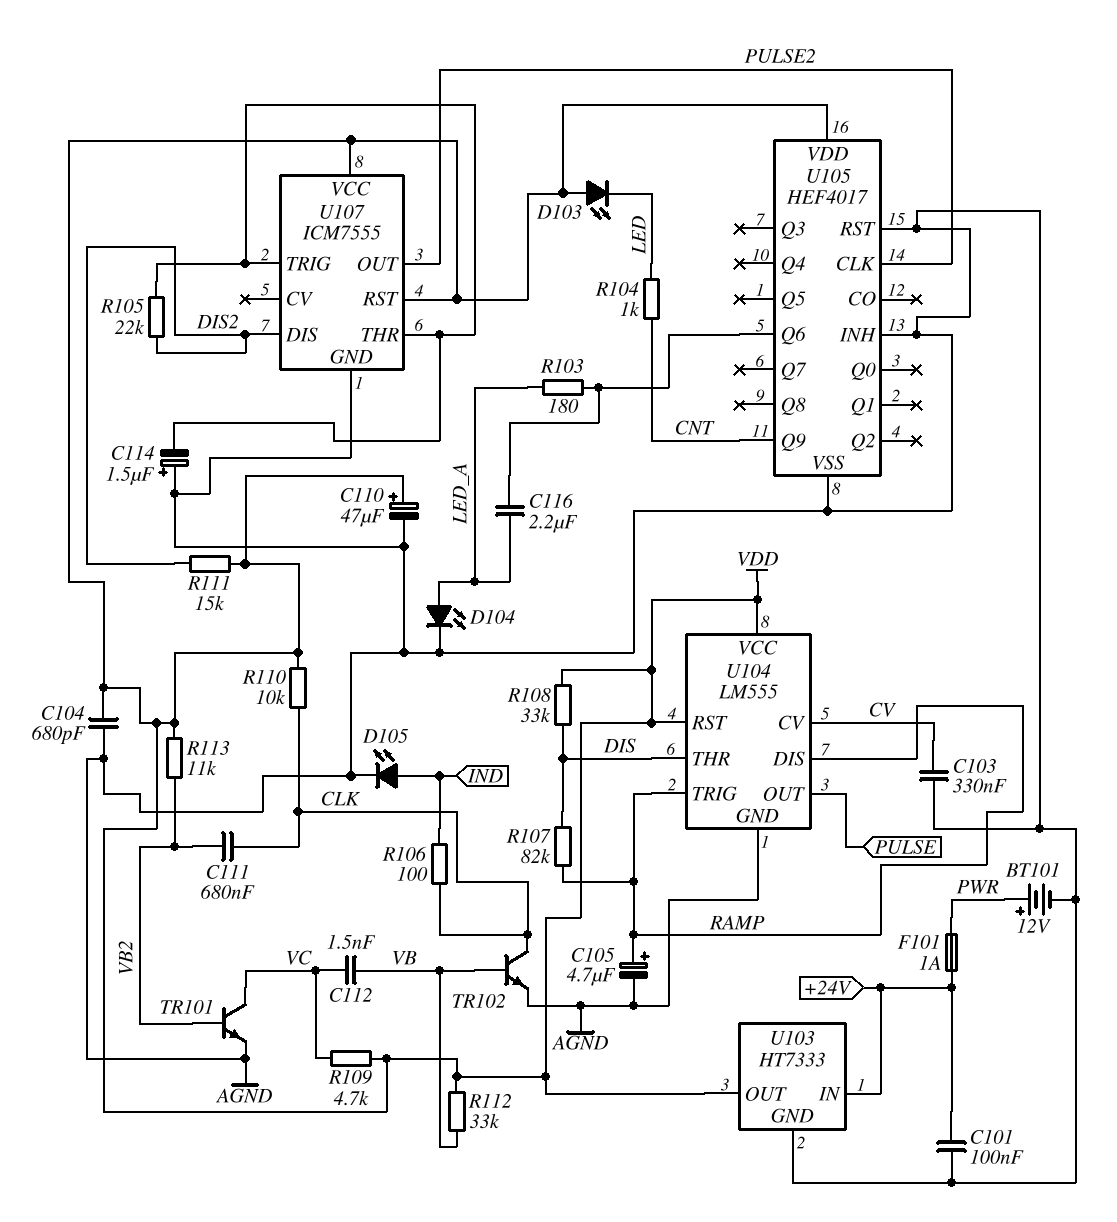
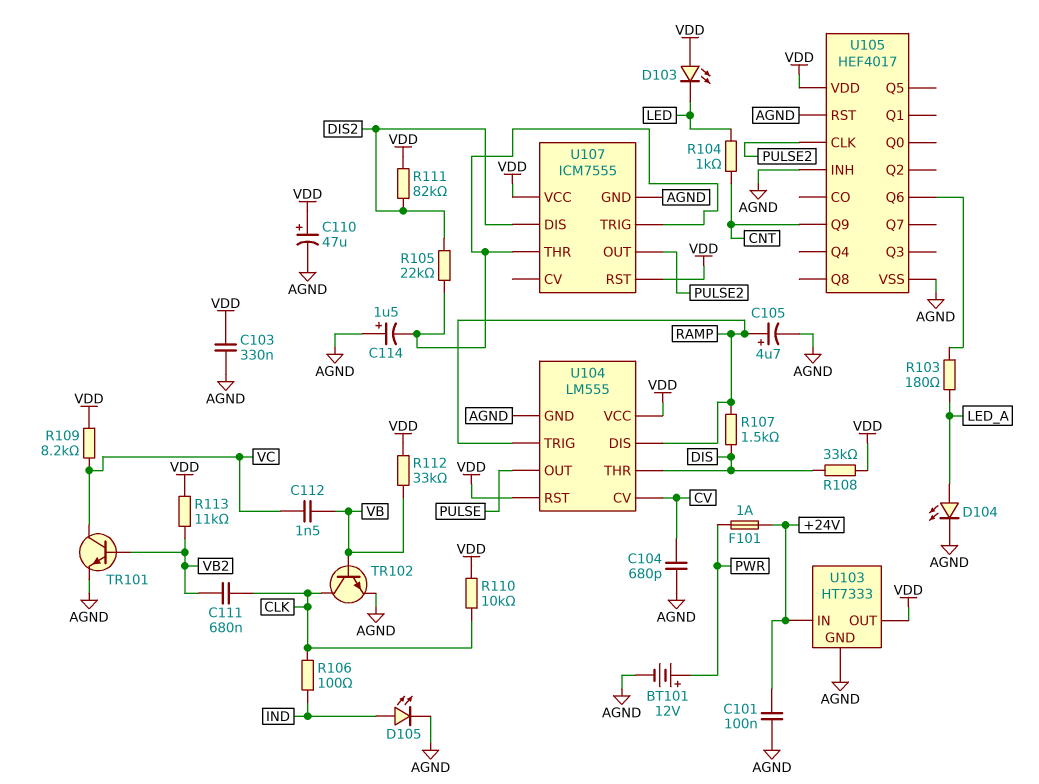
C103: 330nF (AGND, CV) -> 330nF (AGND, VDD)
C104: 680pF (AGND, VDD) -> 680pF (AGND, CV)
C116: 2.2uF (LED_A, U105/Q6) -> none
R107: 82k (DIS, RAMP) -> 1.5k (DIS, RAMP)
R109: 4.7k (VC, VDD) -> 8.2k (VC, VDD)
R111: 15k (DIS2, VDD) -> 82k (DIS2, VDD)

